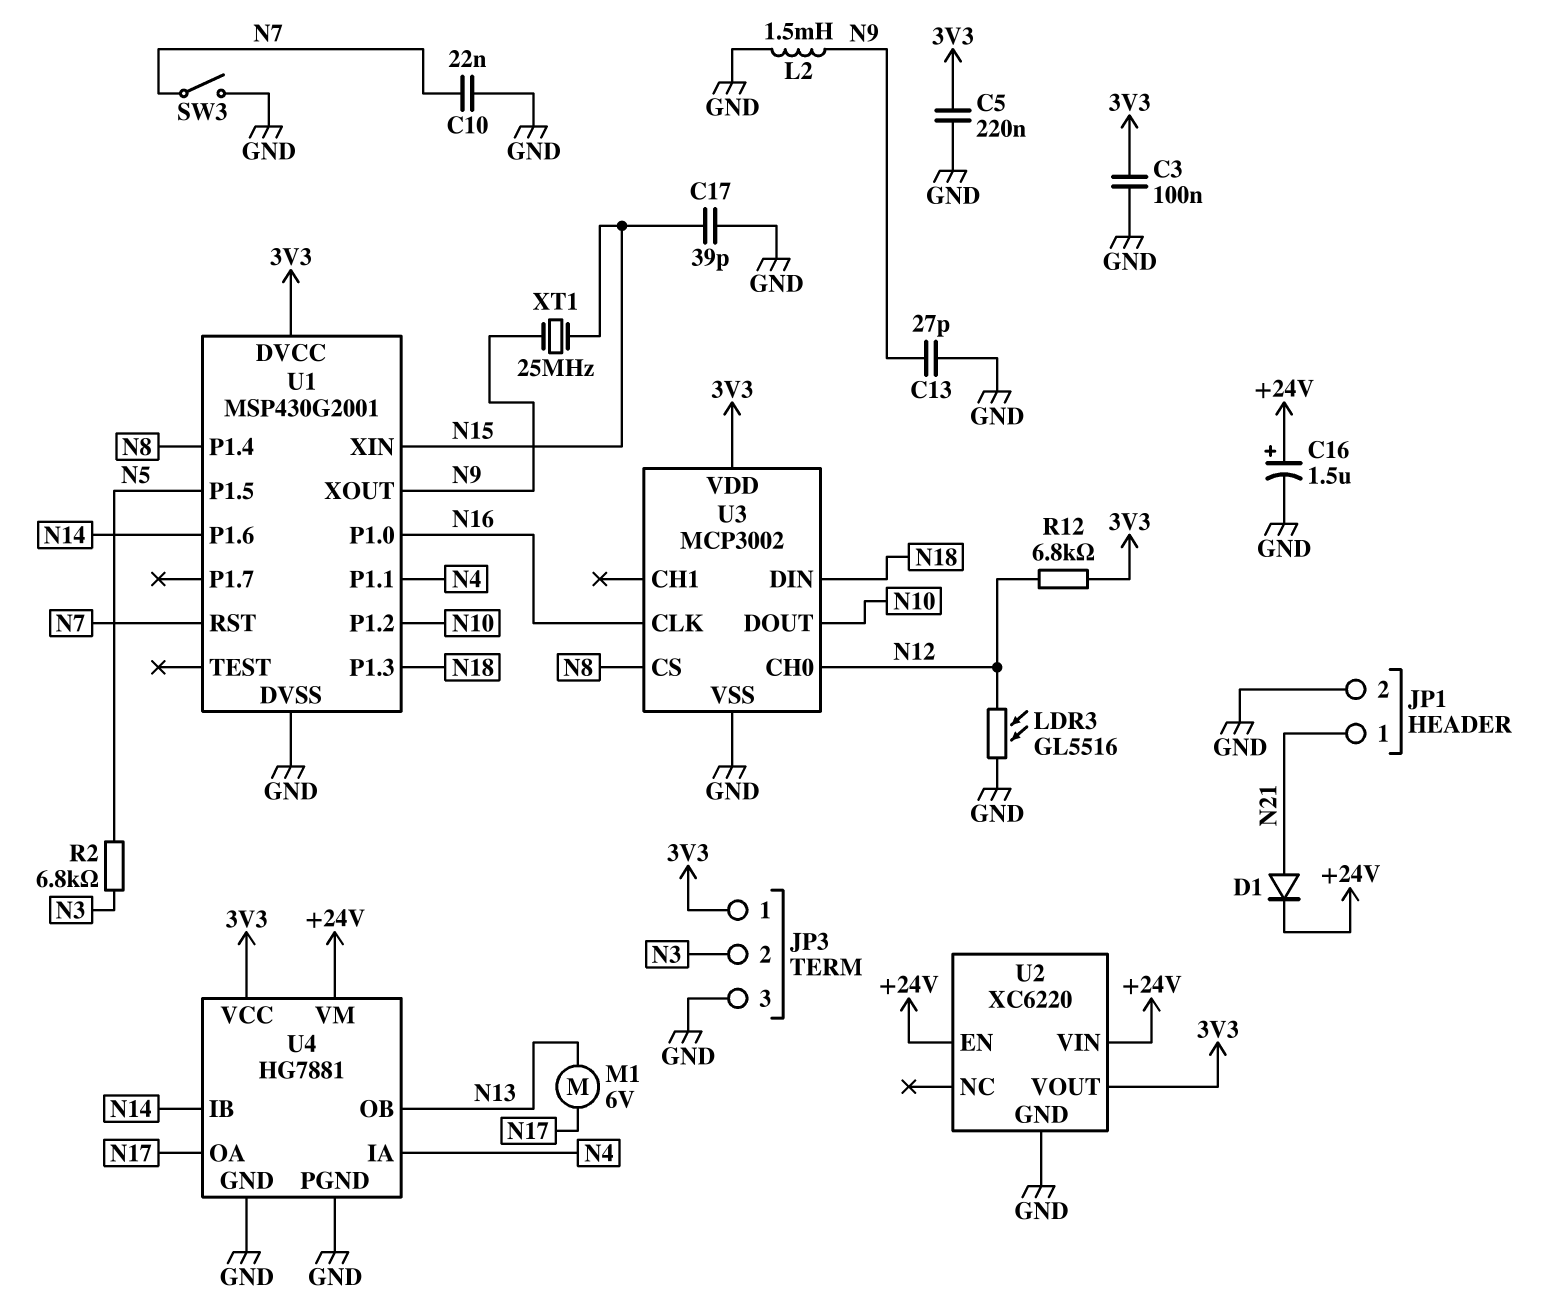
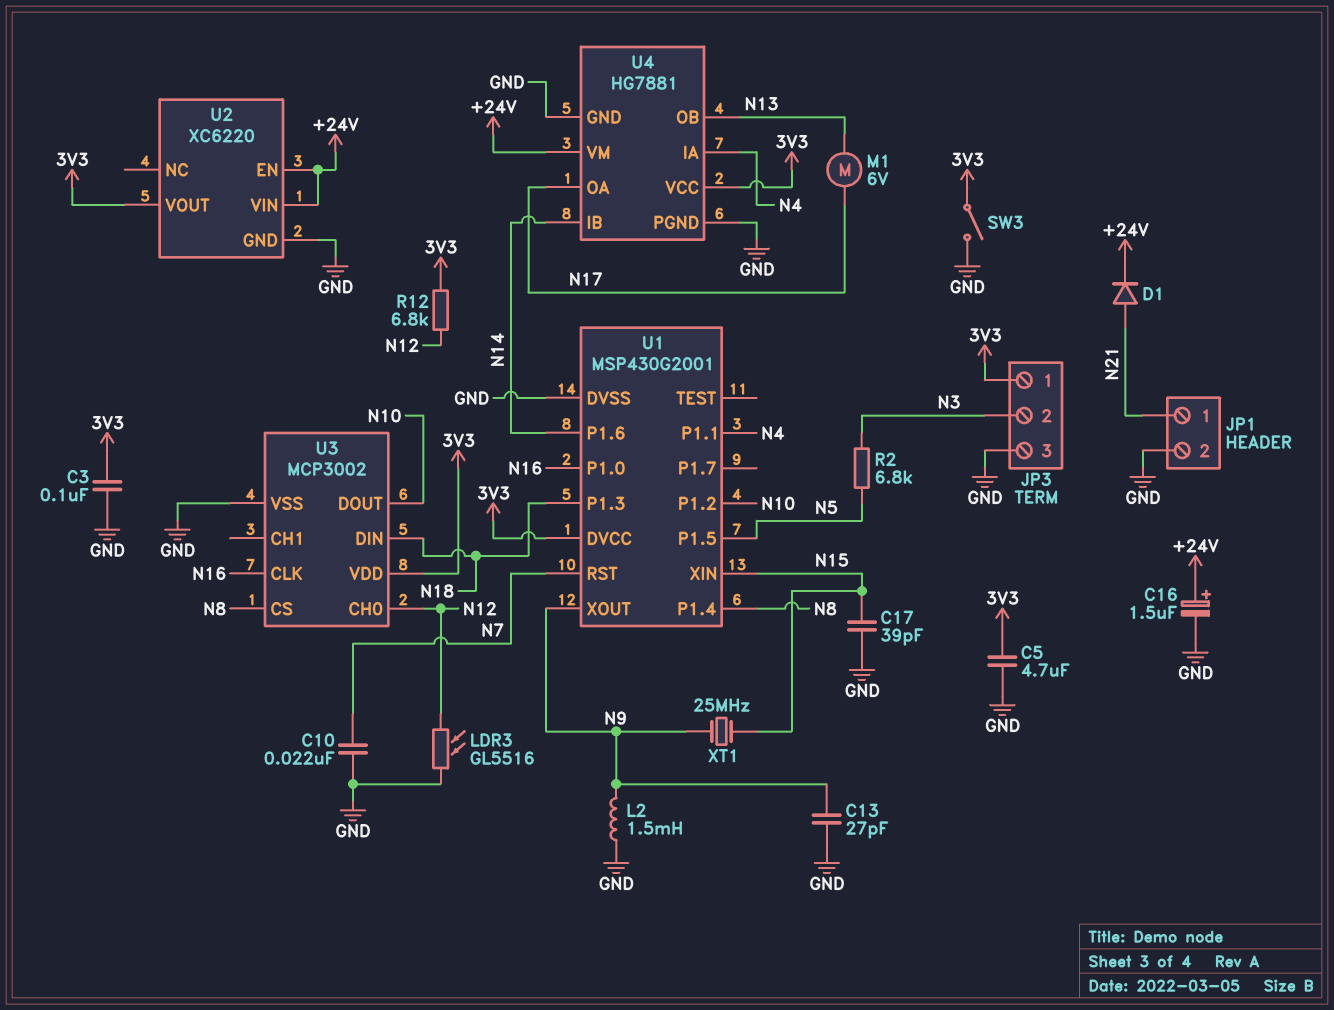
C5: 220nF (3V3, GND) -> 4.7uF (3V3, GND)
SW3: switch (GND, N7) -> switch (3V3, GND)

